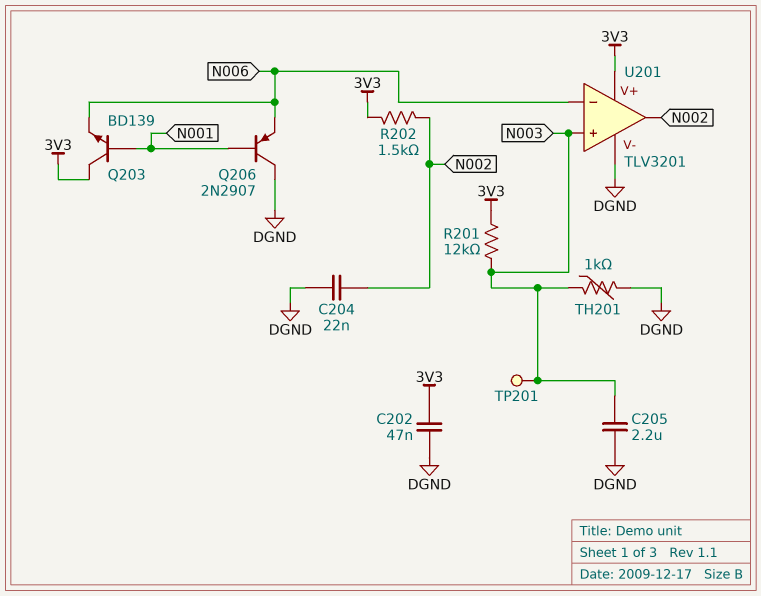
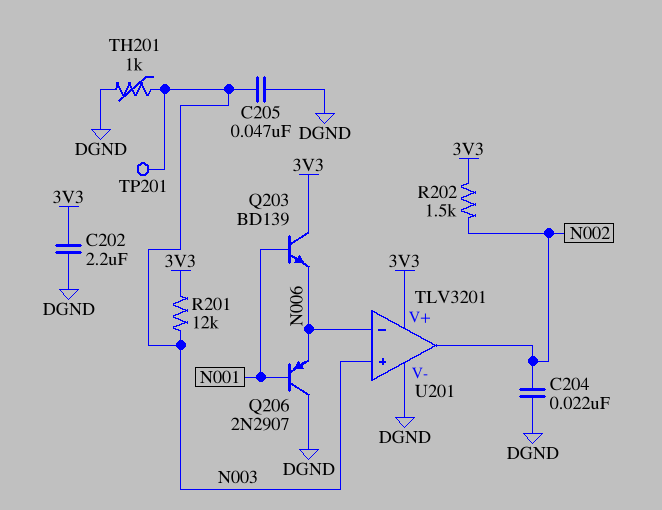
C202: 47nF (3V3, DGND) -> 2.2uF (3V3, DGND)
C205: 2.2uF (DGND, N003) -> 47nF (DGND, N003)

